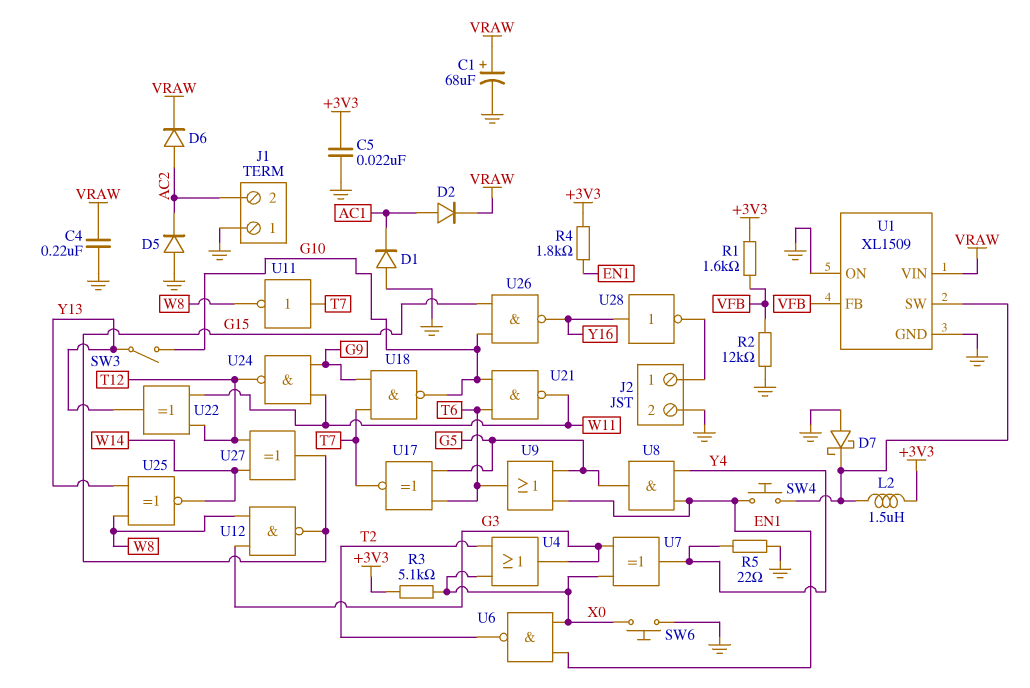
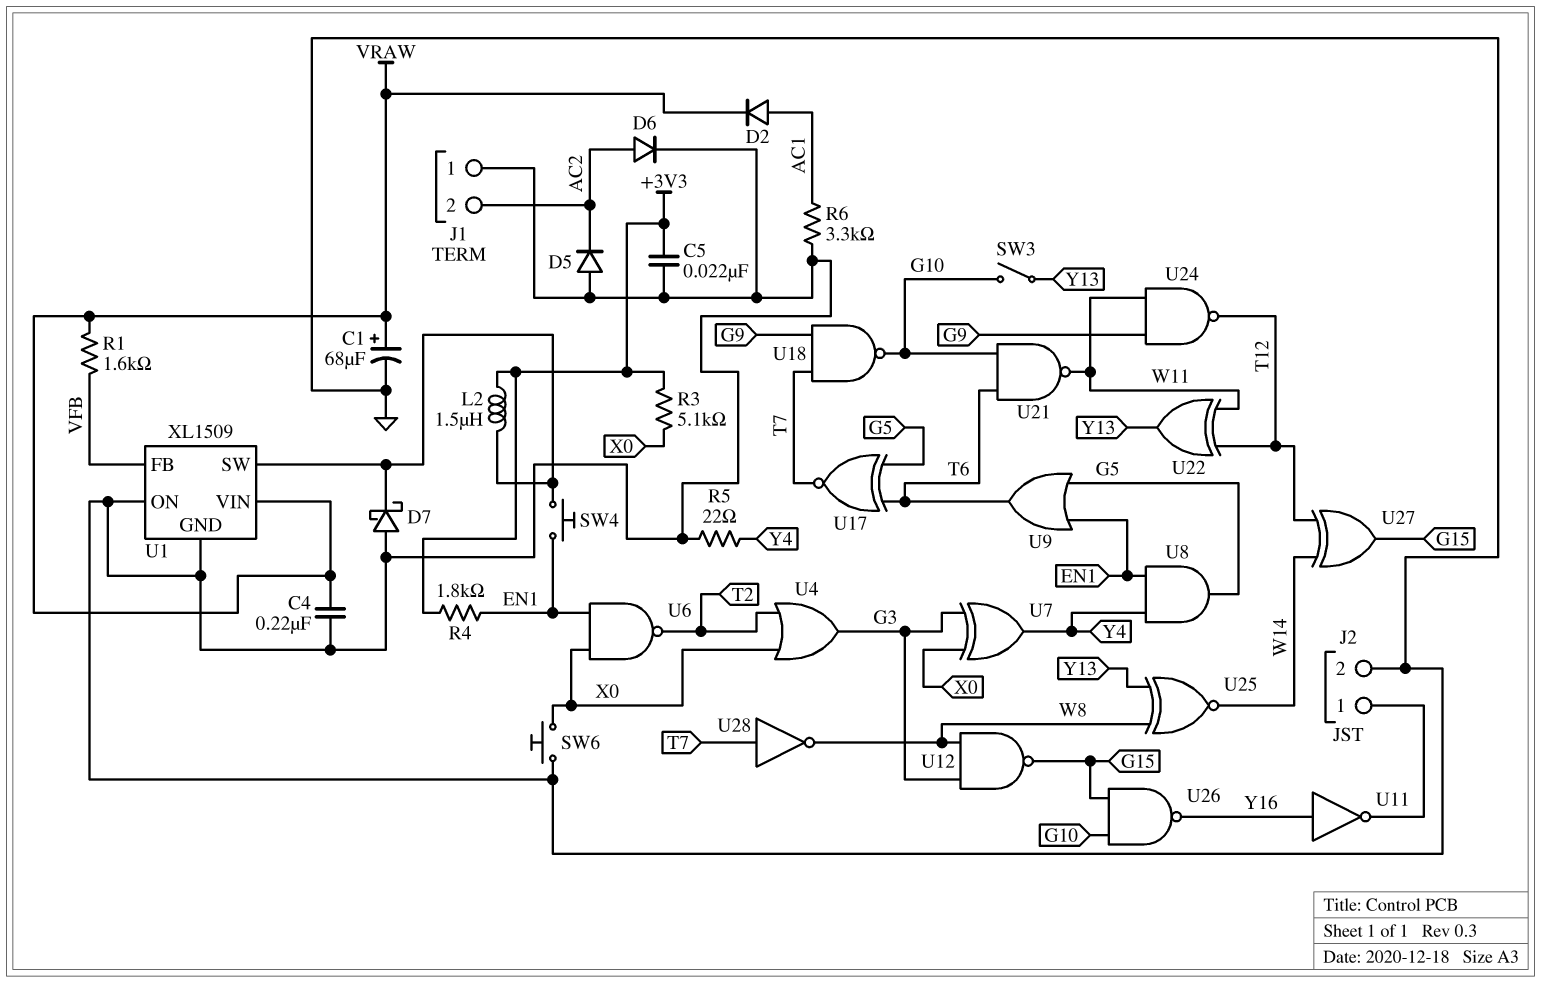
D1: diode (A GND, K AC1) -> none
D6: diode (A AC2, K VRAW) -> diode (A AC2, K GND)
R1: 1.6k (+3V3, VFB) -> 1.6k (VFB, VRAW)
R2: 12k (GND, VFB) -> none
R6: none -> 3.3k (AC1, GND)
U11: NOT (in T7, out W8) -> NOT (in Y16, out J2/1)
U28: NOT (in Y16, out J2/1) -> NOT (in T7, out W8)

